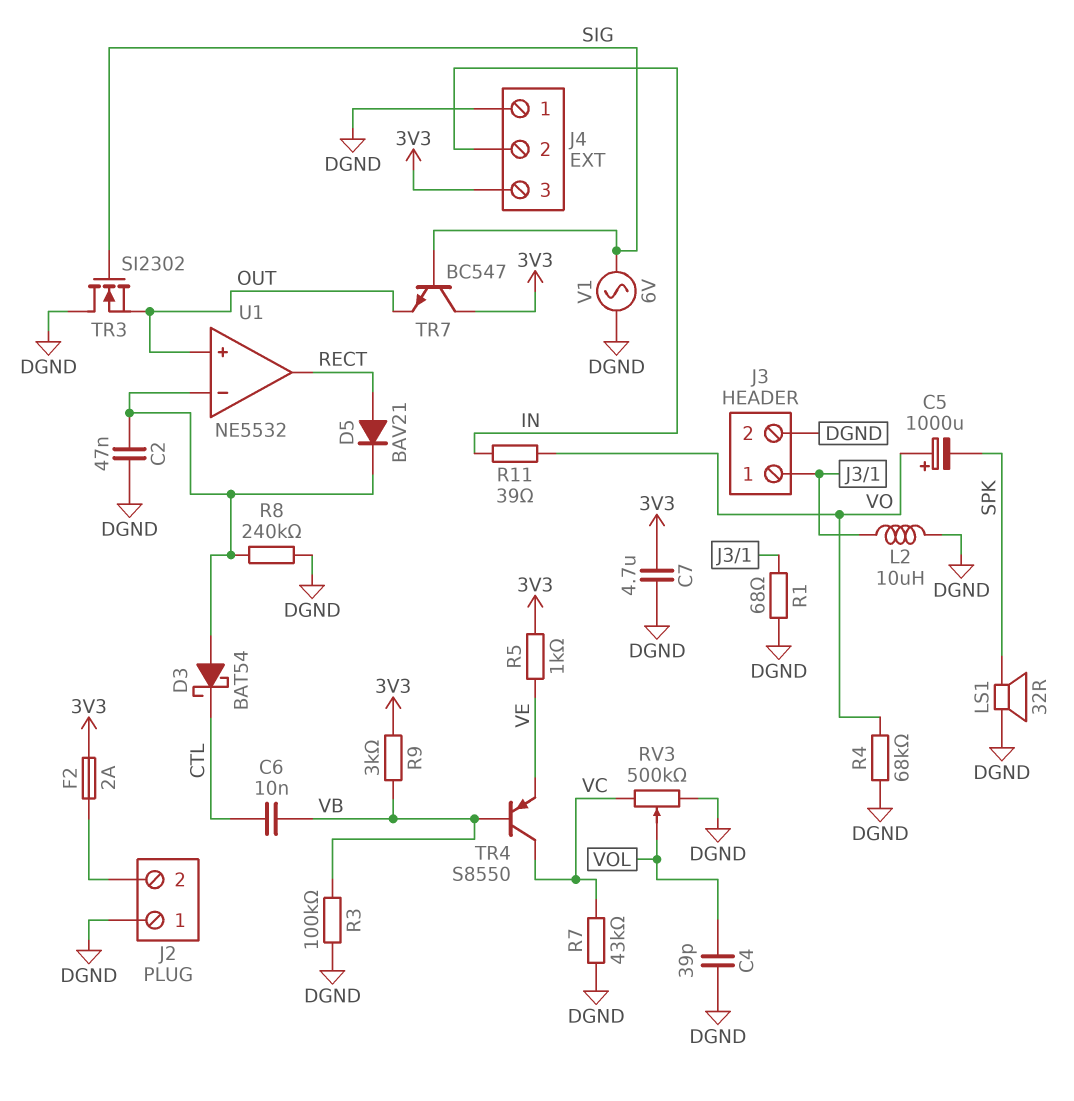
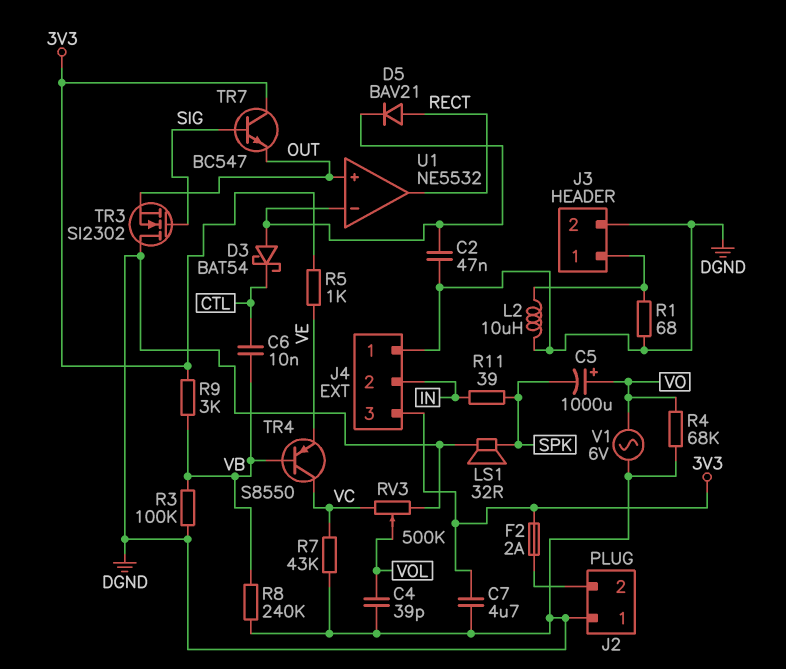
R8: 240k (DGND, U1/in-) -> 240k (DGND, VB)
R11: 39 (IN, VO) -> 39 (IN, SPK)
V1: AC 6V (DGND, SIG) -> AC 6V (DGND, VO)

